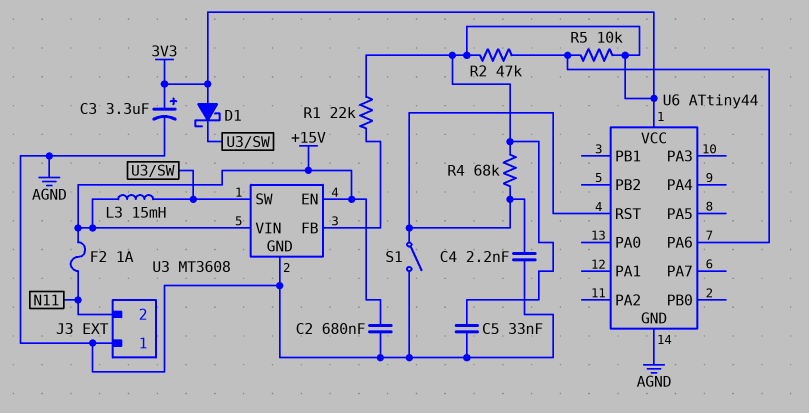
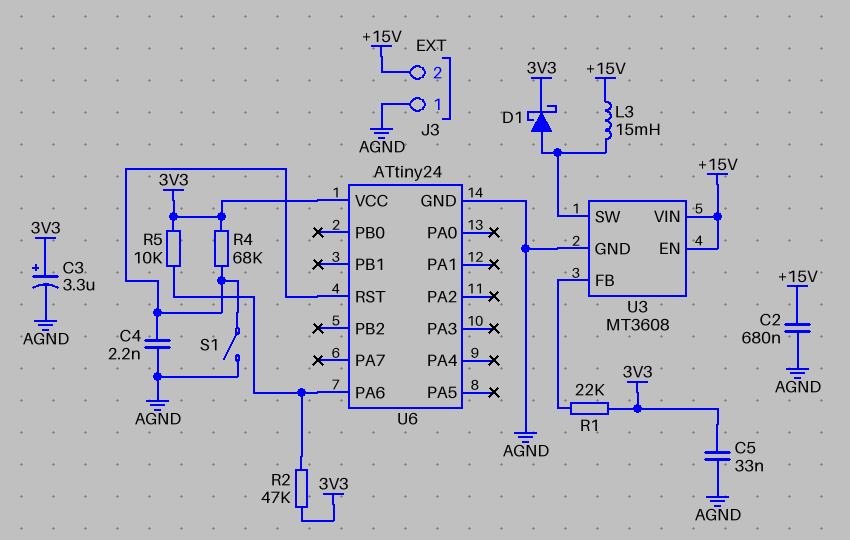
D1: schottky (A 3V3, K U3/SW) -> schottky (A U3/SW, K 3V3)
F2: 1A (+15V, N11) -> none
J3 pin 2: N11 -> +15V
U6: ATtiny44 -> ATtiny24

